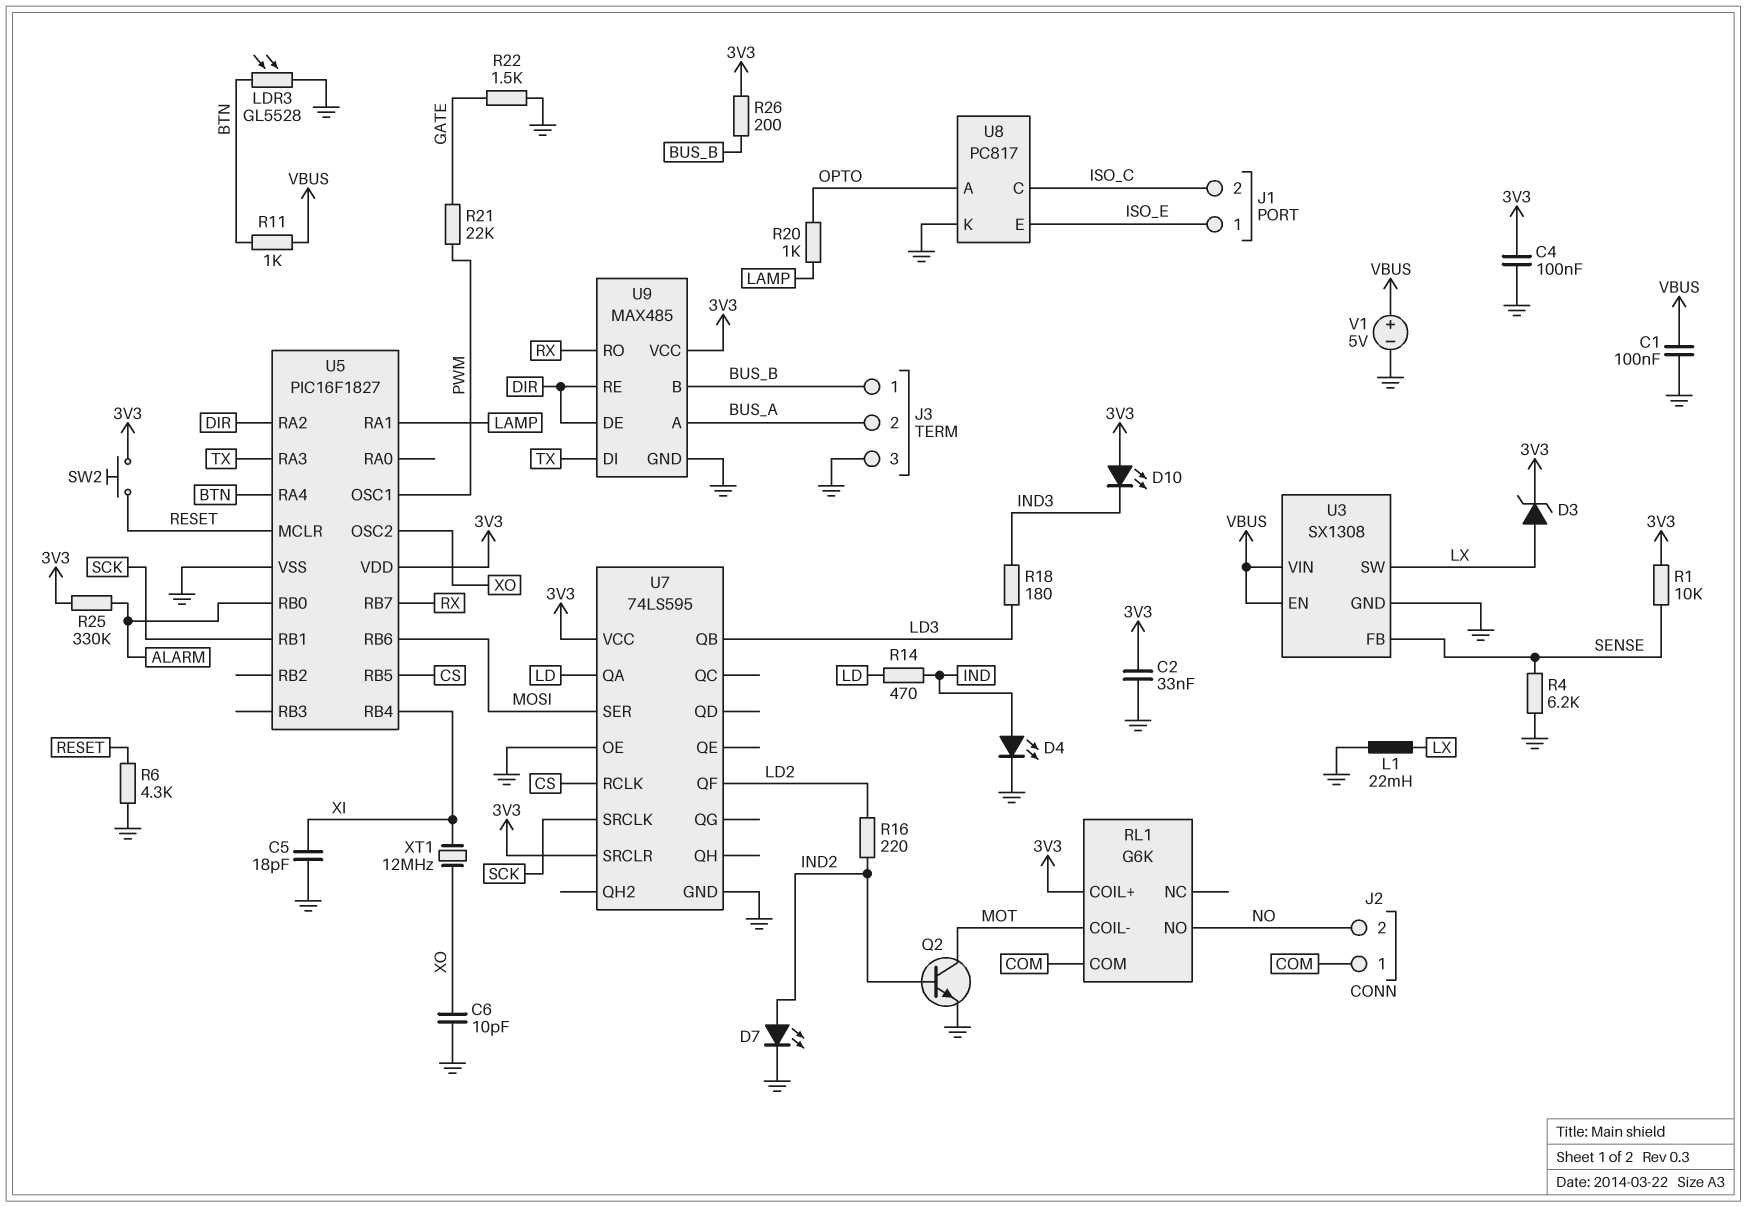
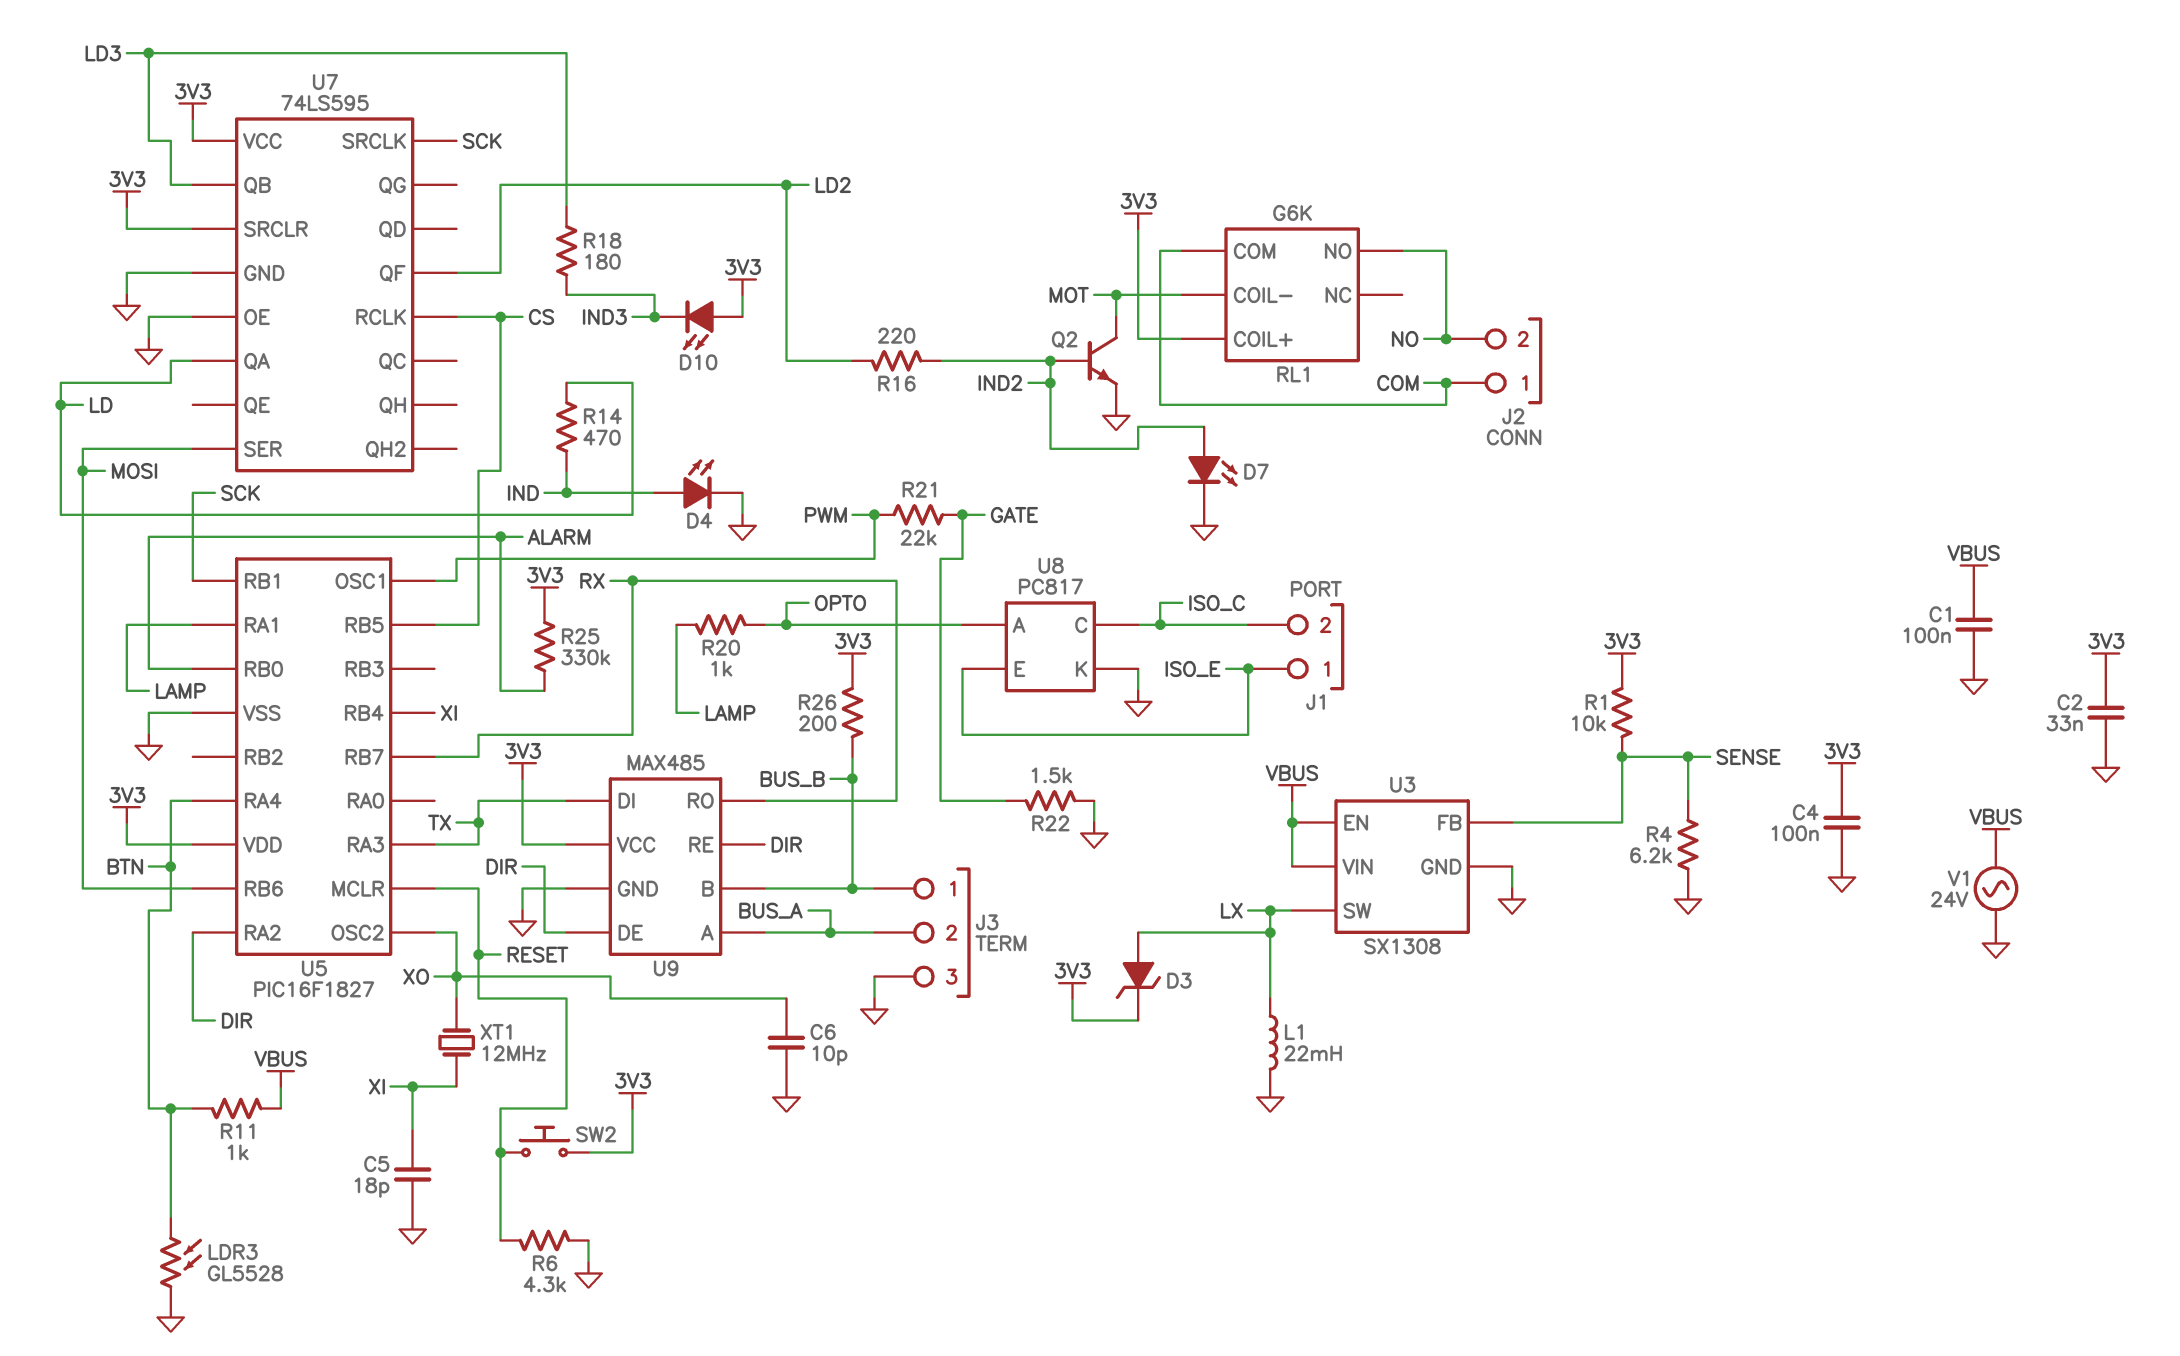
V1: 5V (plus VBUS, minus GND) -> AC 24V (GND, VBUS)

